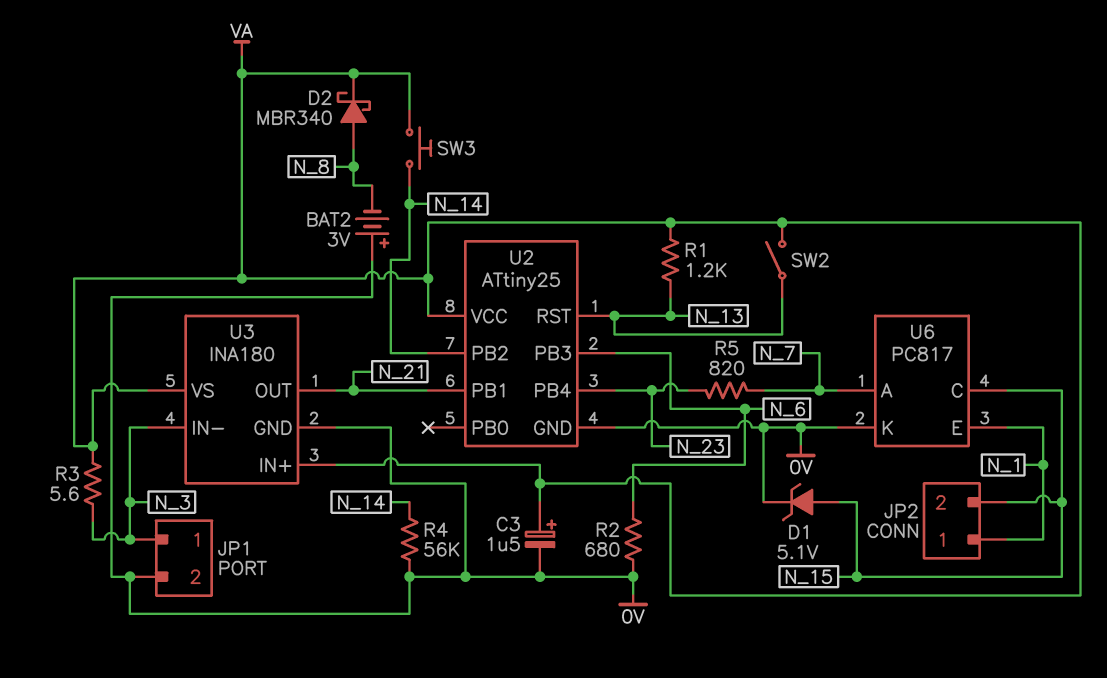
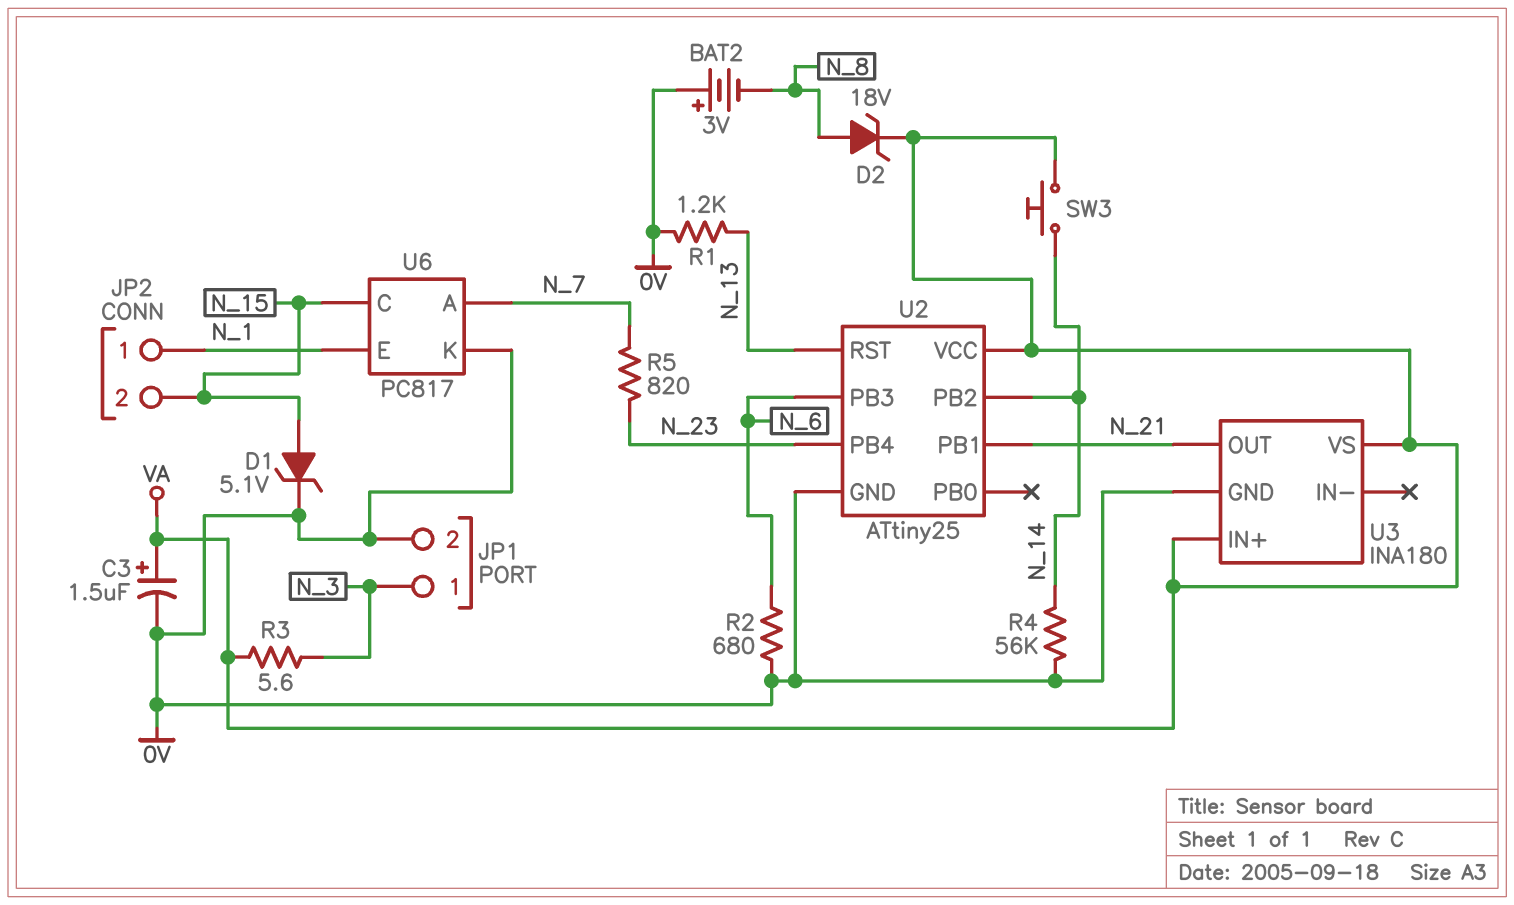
D2: schottky MBR340 (A N_8, K VA) -> zener 18V (A N_8, K VA)
R1: 1.2k (N_13, VA) -> 1.2k (0V, N_13)
SW2: switch (N_13, VA) -> none
U3 pin IN-: N_3 -> none

